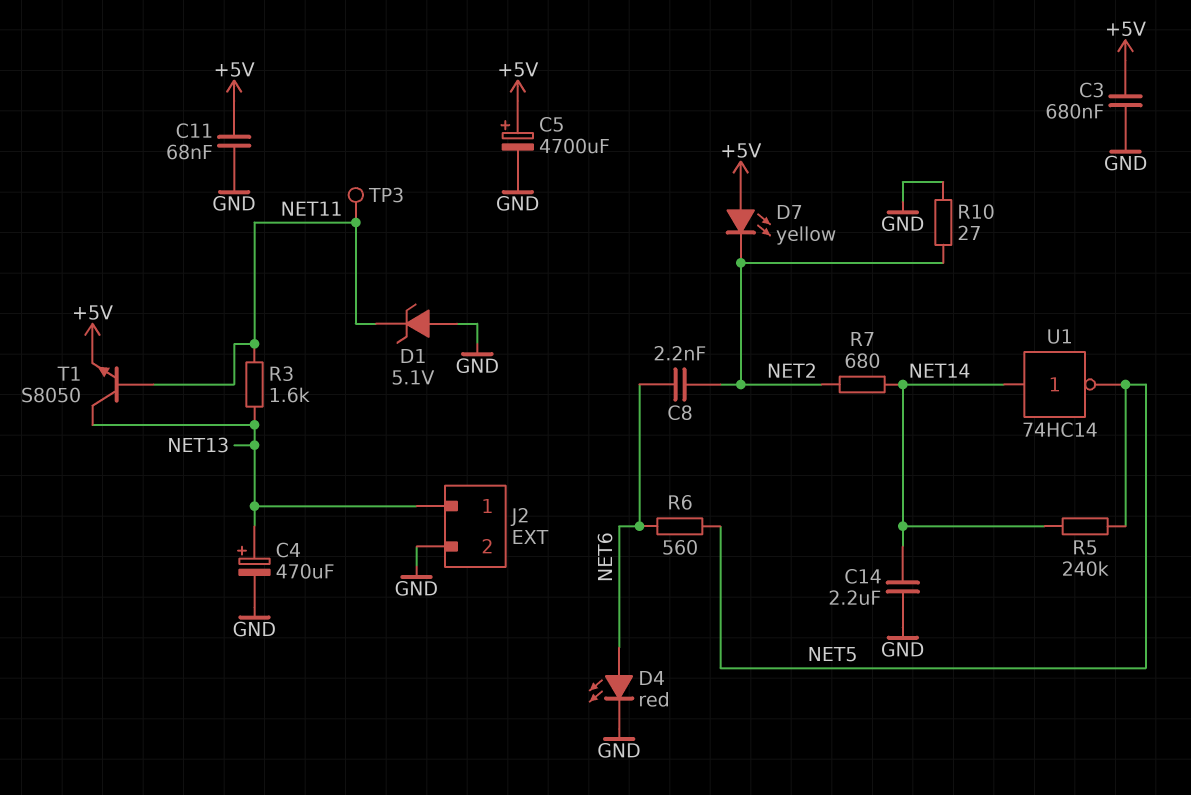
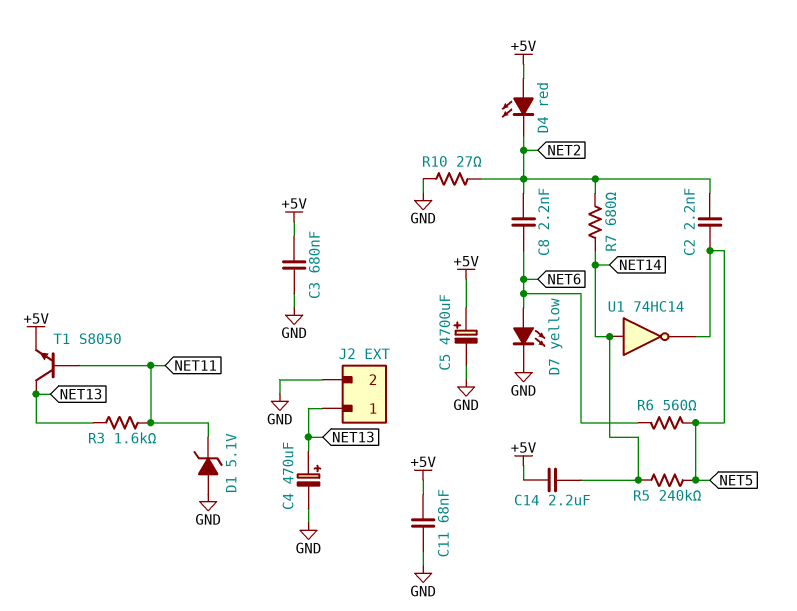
C2: none -> 2.2nF (NET2, NET5)
C14: 2.2uF (GND, NET14) -> 2.2uF (+5V, NET14)
D4: LED red (A NET6, K GND) -> LED red (A +5V, K NET2)
D7: LED yellow (A +5V, K NET2) -> LED yellow (A NET6, K GND)
TP3: test point (NET11) -> none

